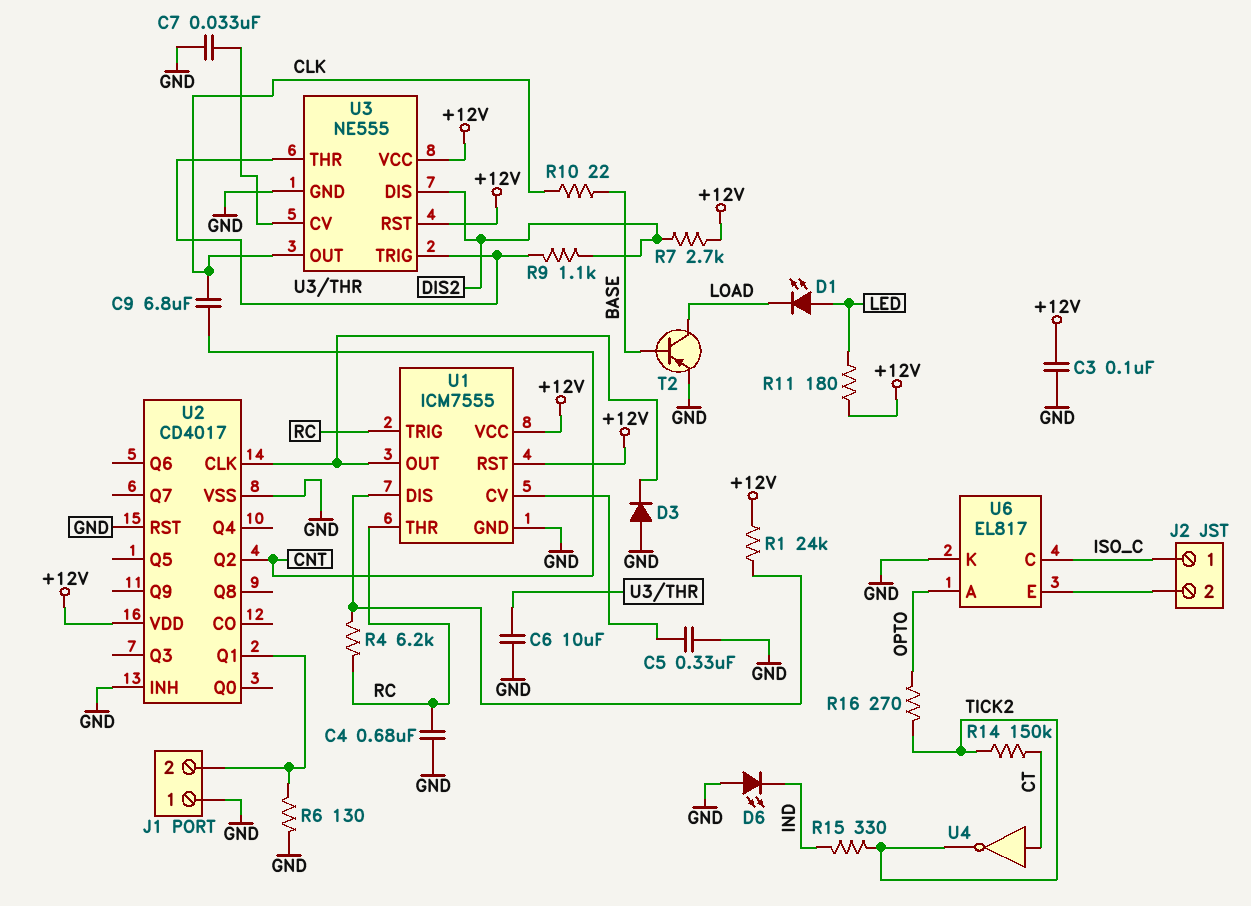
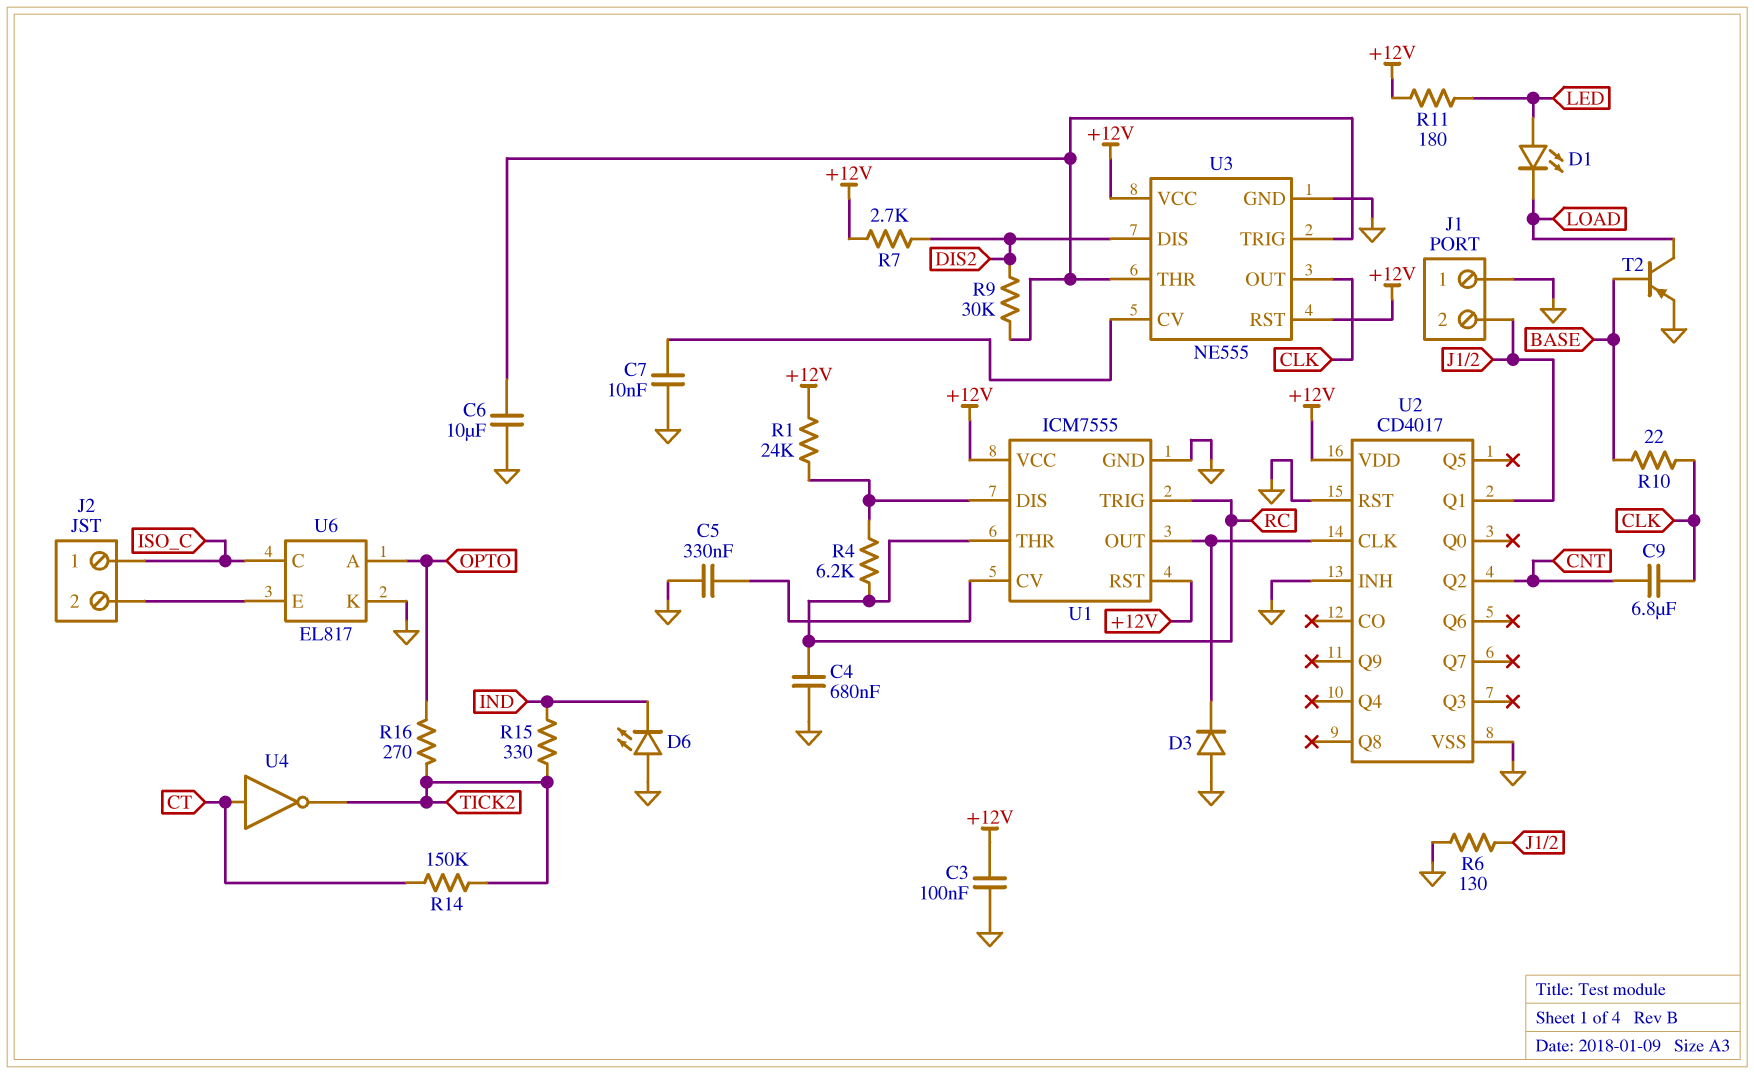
C7: 33nF (GND, U3/CV) -> 10nF (GND, U3/CV)
R9: 1.1k (DIS2, U3/THR) -> 30k (DIS2, U3/THR)

